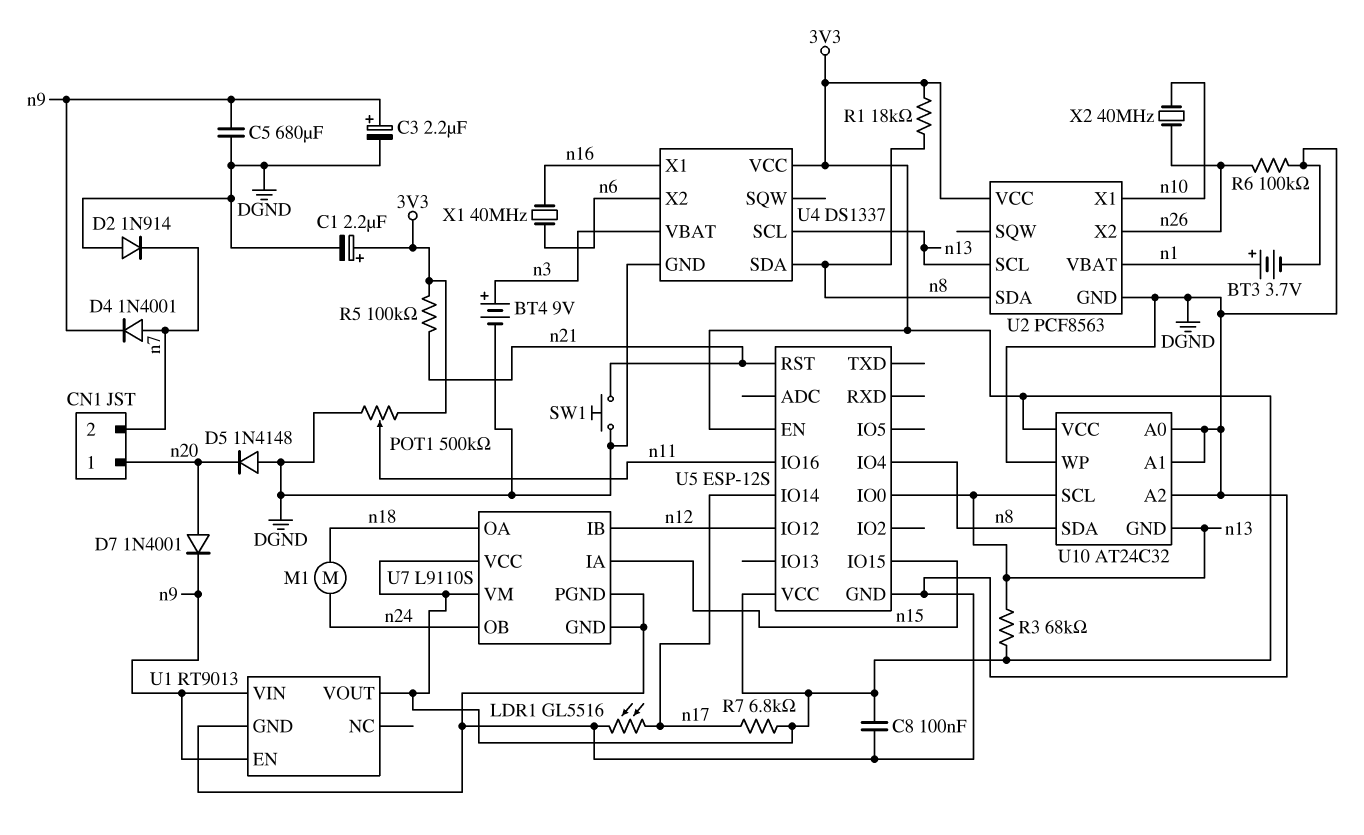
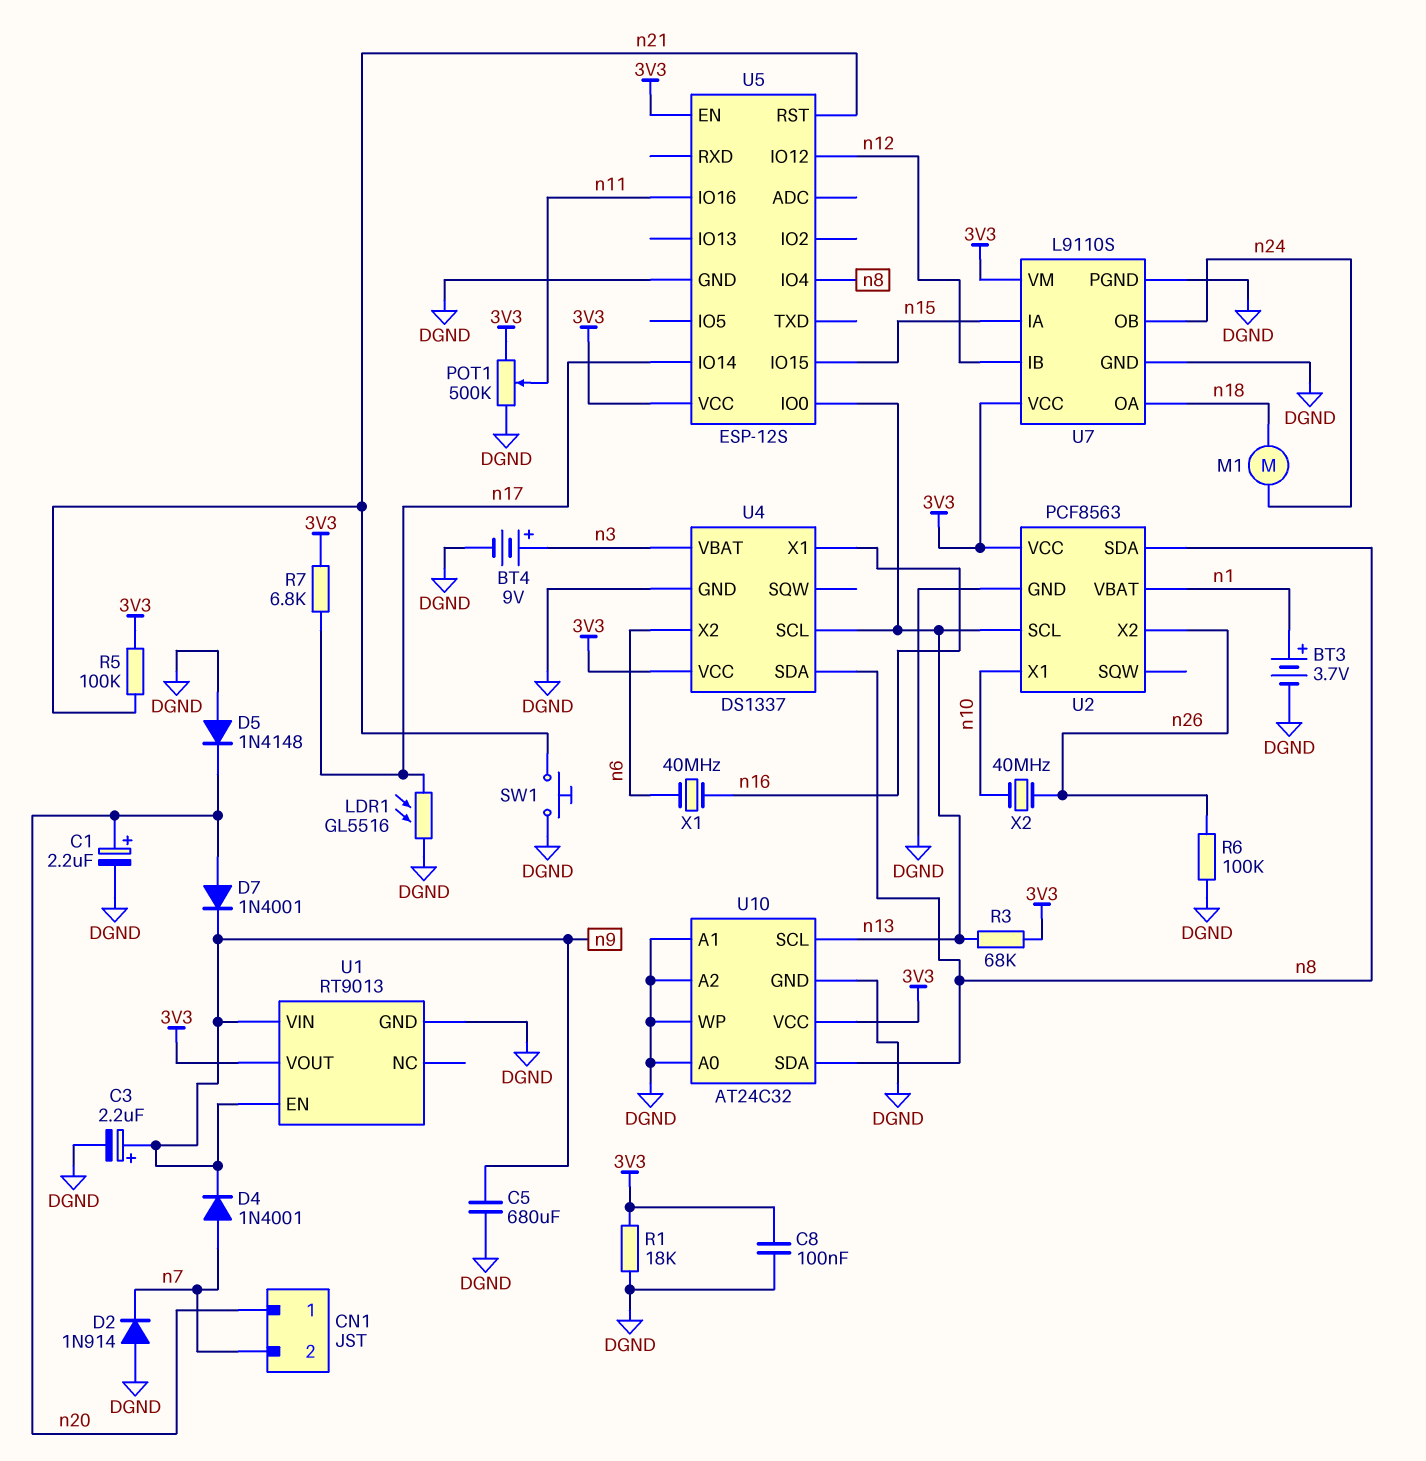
C1: 2.2uF (plus 3V3, minus DGND) -> 2.2uF (plus n20, minus DGND)
R1: 18k (3V3, n8) -> 18k (3V3, DGND)
U10 pin GND: n13 -> DGND

